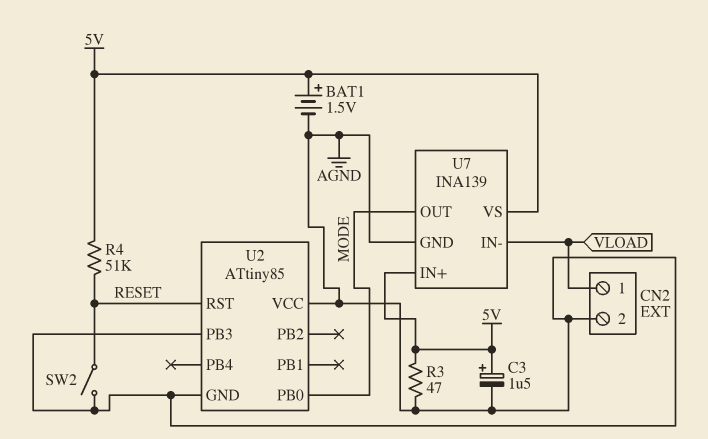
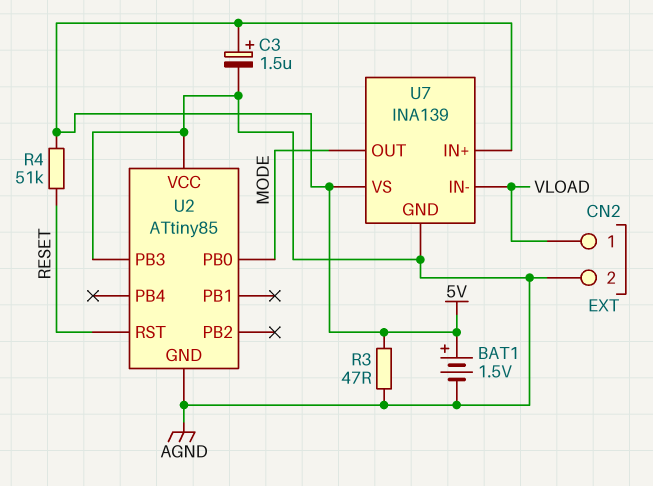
SW2: switch (AGND, RESET) -> none

